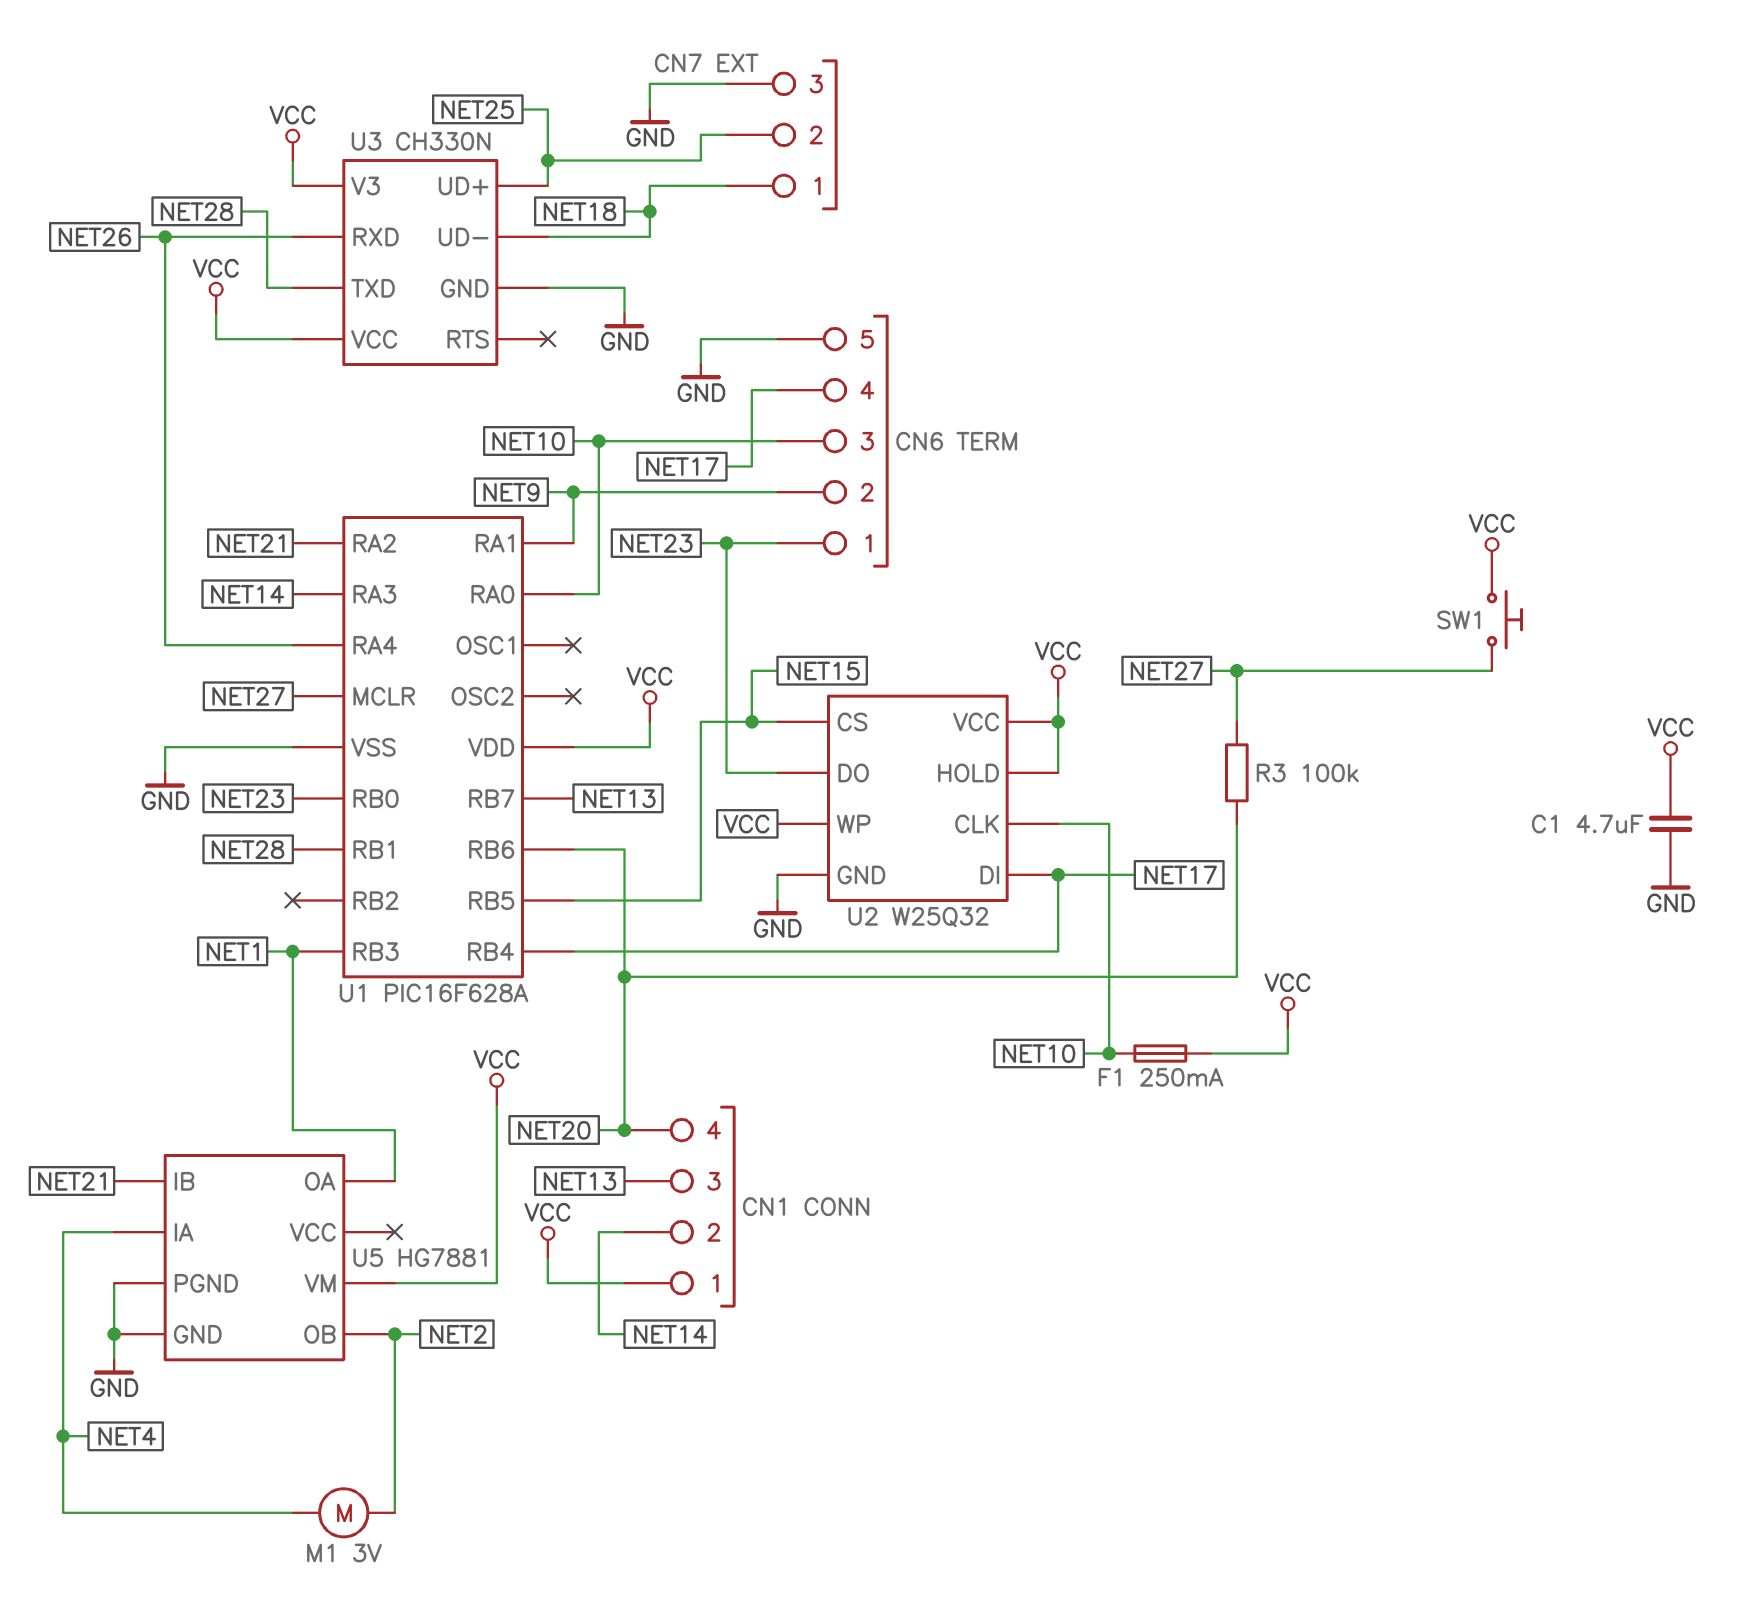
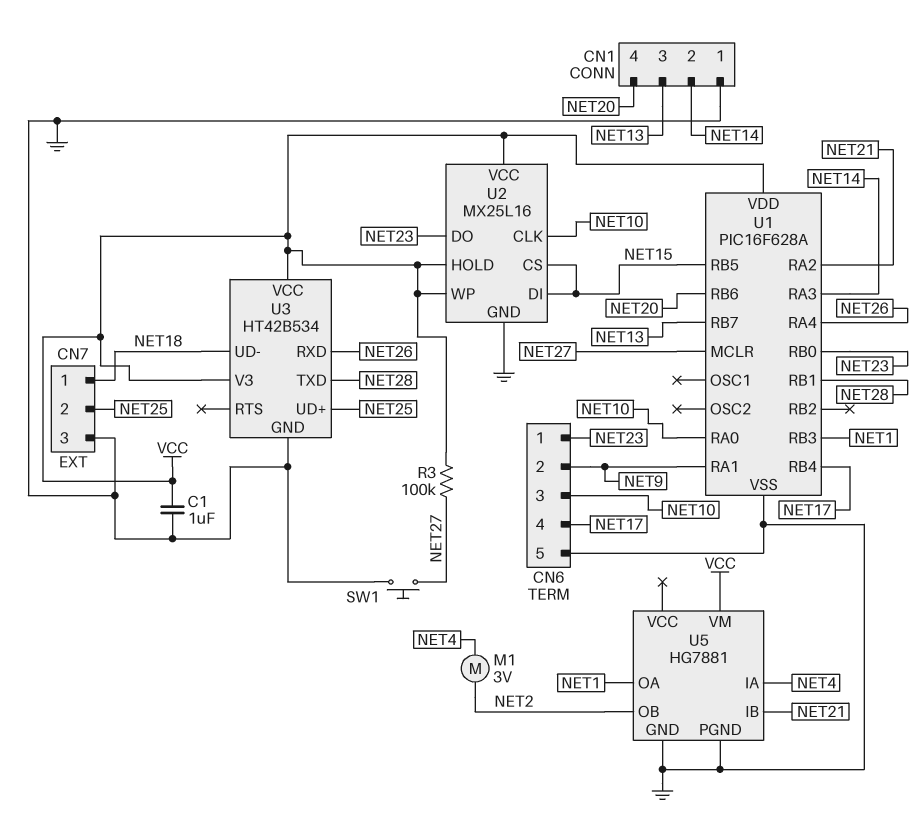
C1: 4.7uF (GND, VCC) -> 1uF (GND, VCC)
CN1 pin 1: VCC -> GND
F1: 250mA (NET10, VCC) -> none
R3: 100k (NET20, NET27) -> 100k (NET27, VCC)
SW1: button (NET27, VCC) -> button (GND, NET27)
U2: W25Q32 -> MX25L16
U2 pin DI: NET17 -> NET15
U3: CH330N -> HT42B534

